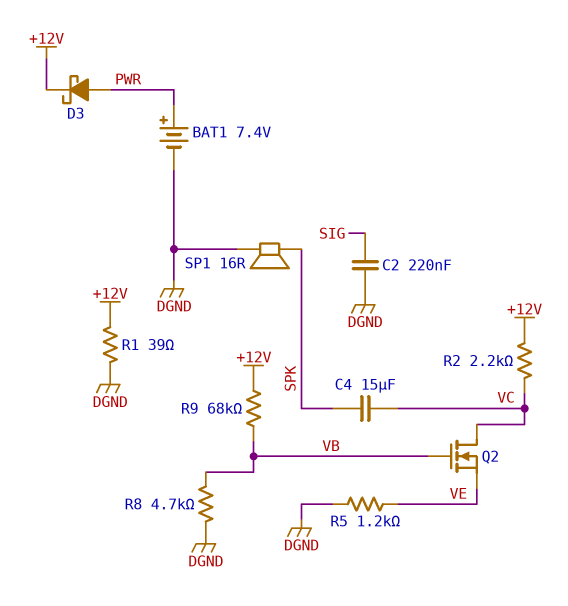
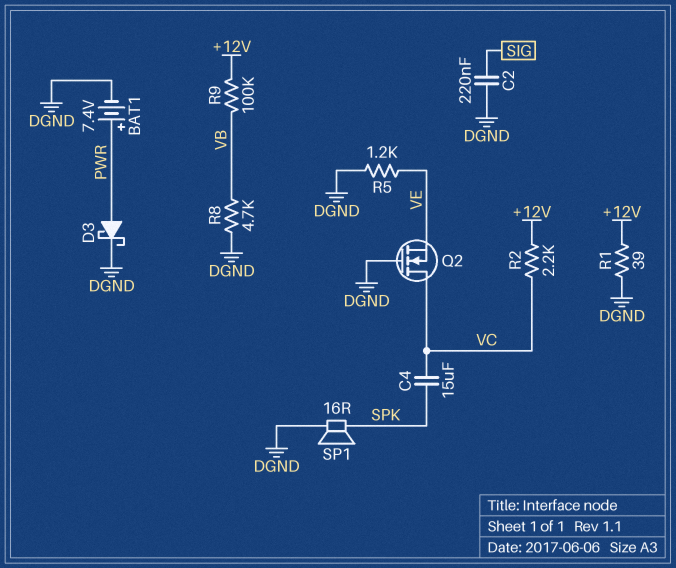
D3: schottky (A PWR, K +12V) -> schottky (A PWR, K DGND)
Q2: NMOS (G VB, D VC, S VE) -> NMOS (G DGND, D VC, S VE)
R9: 68k (+12V, VB) -> 100k (+12V, VB)

